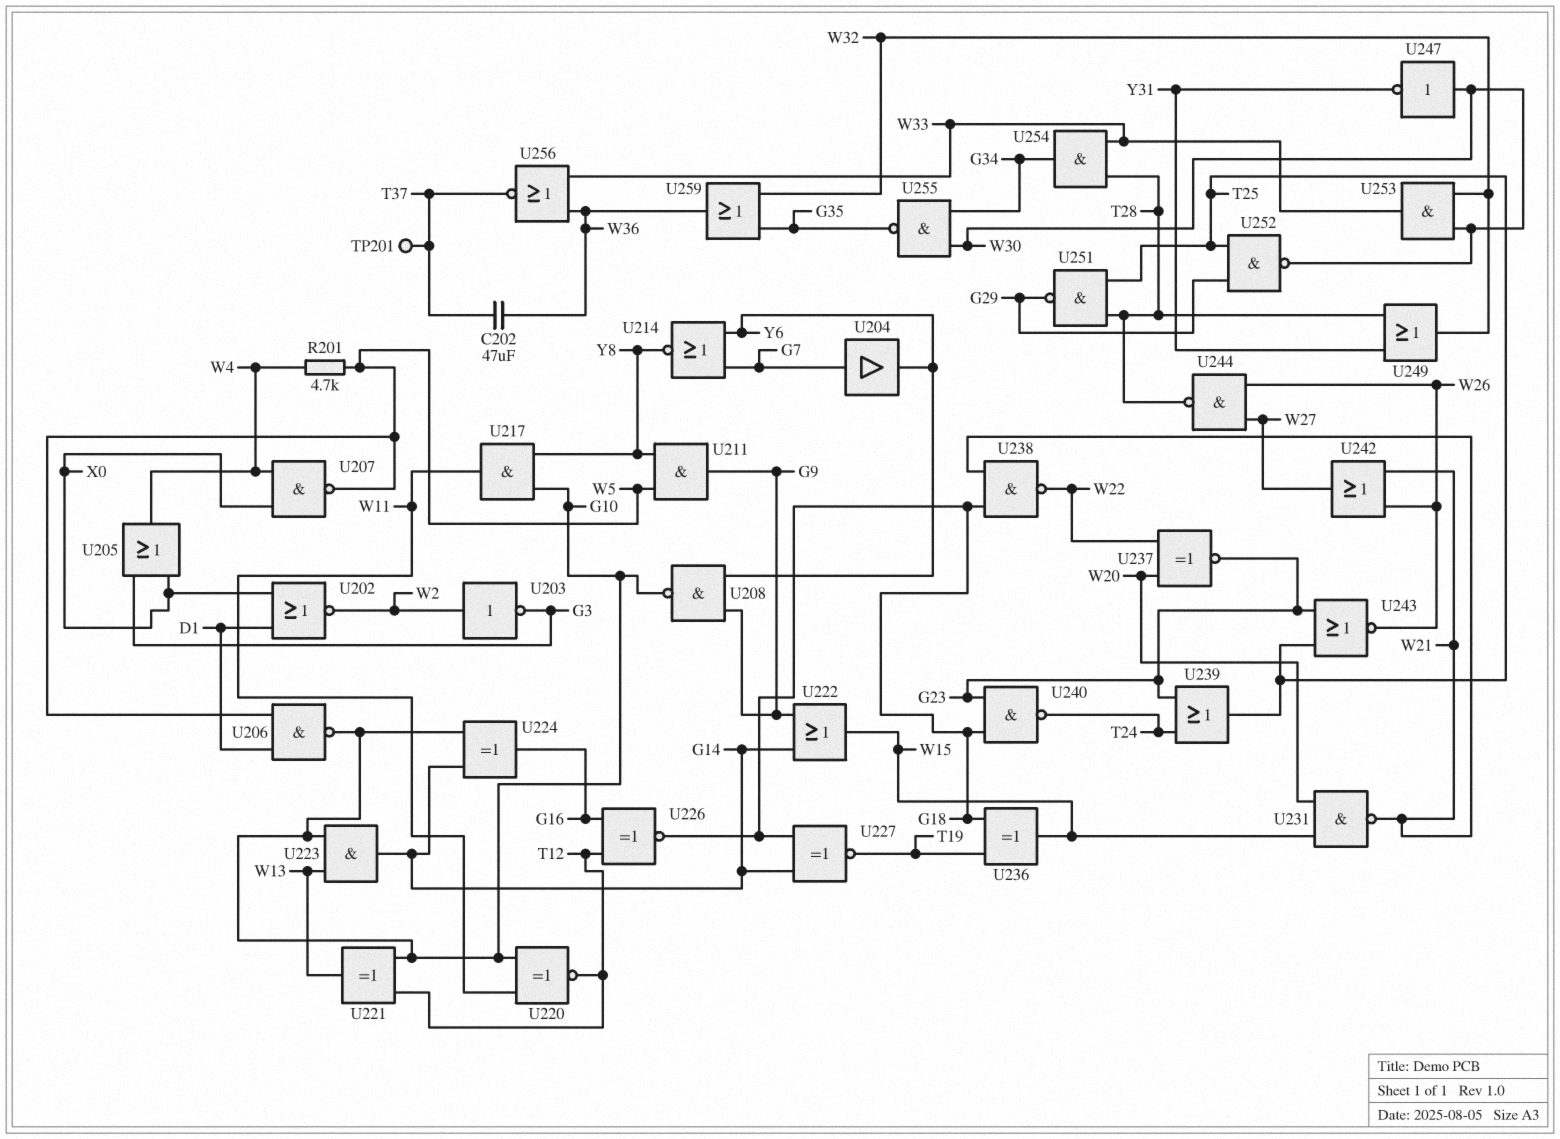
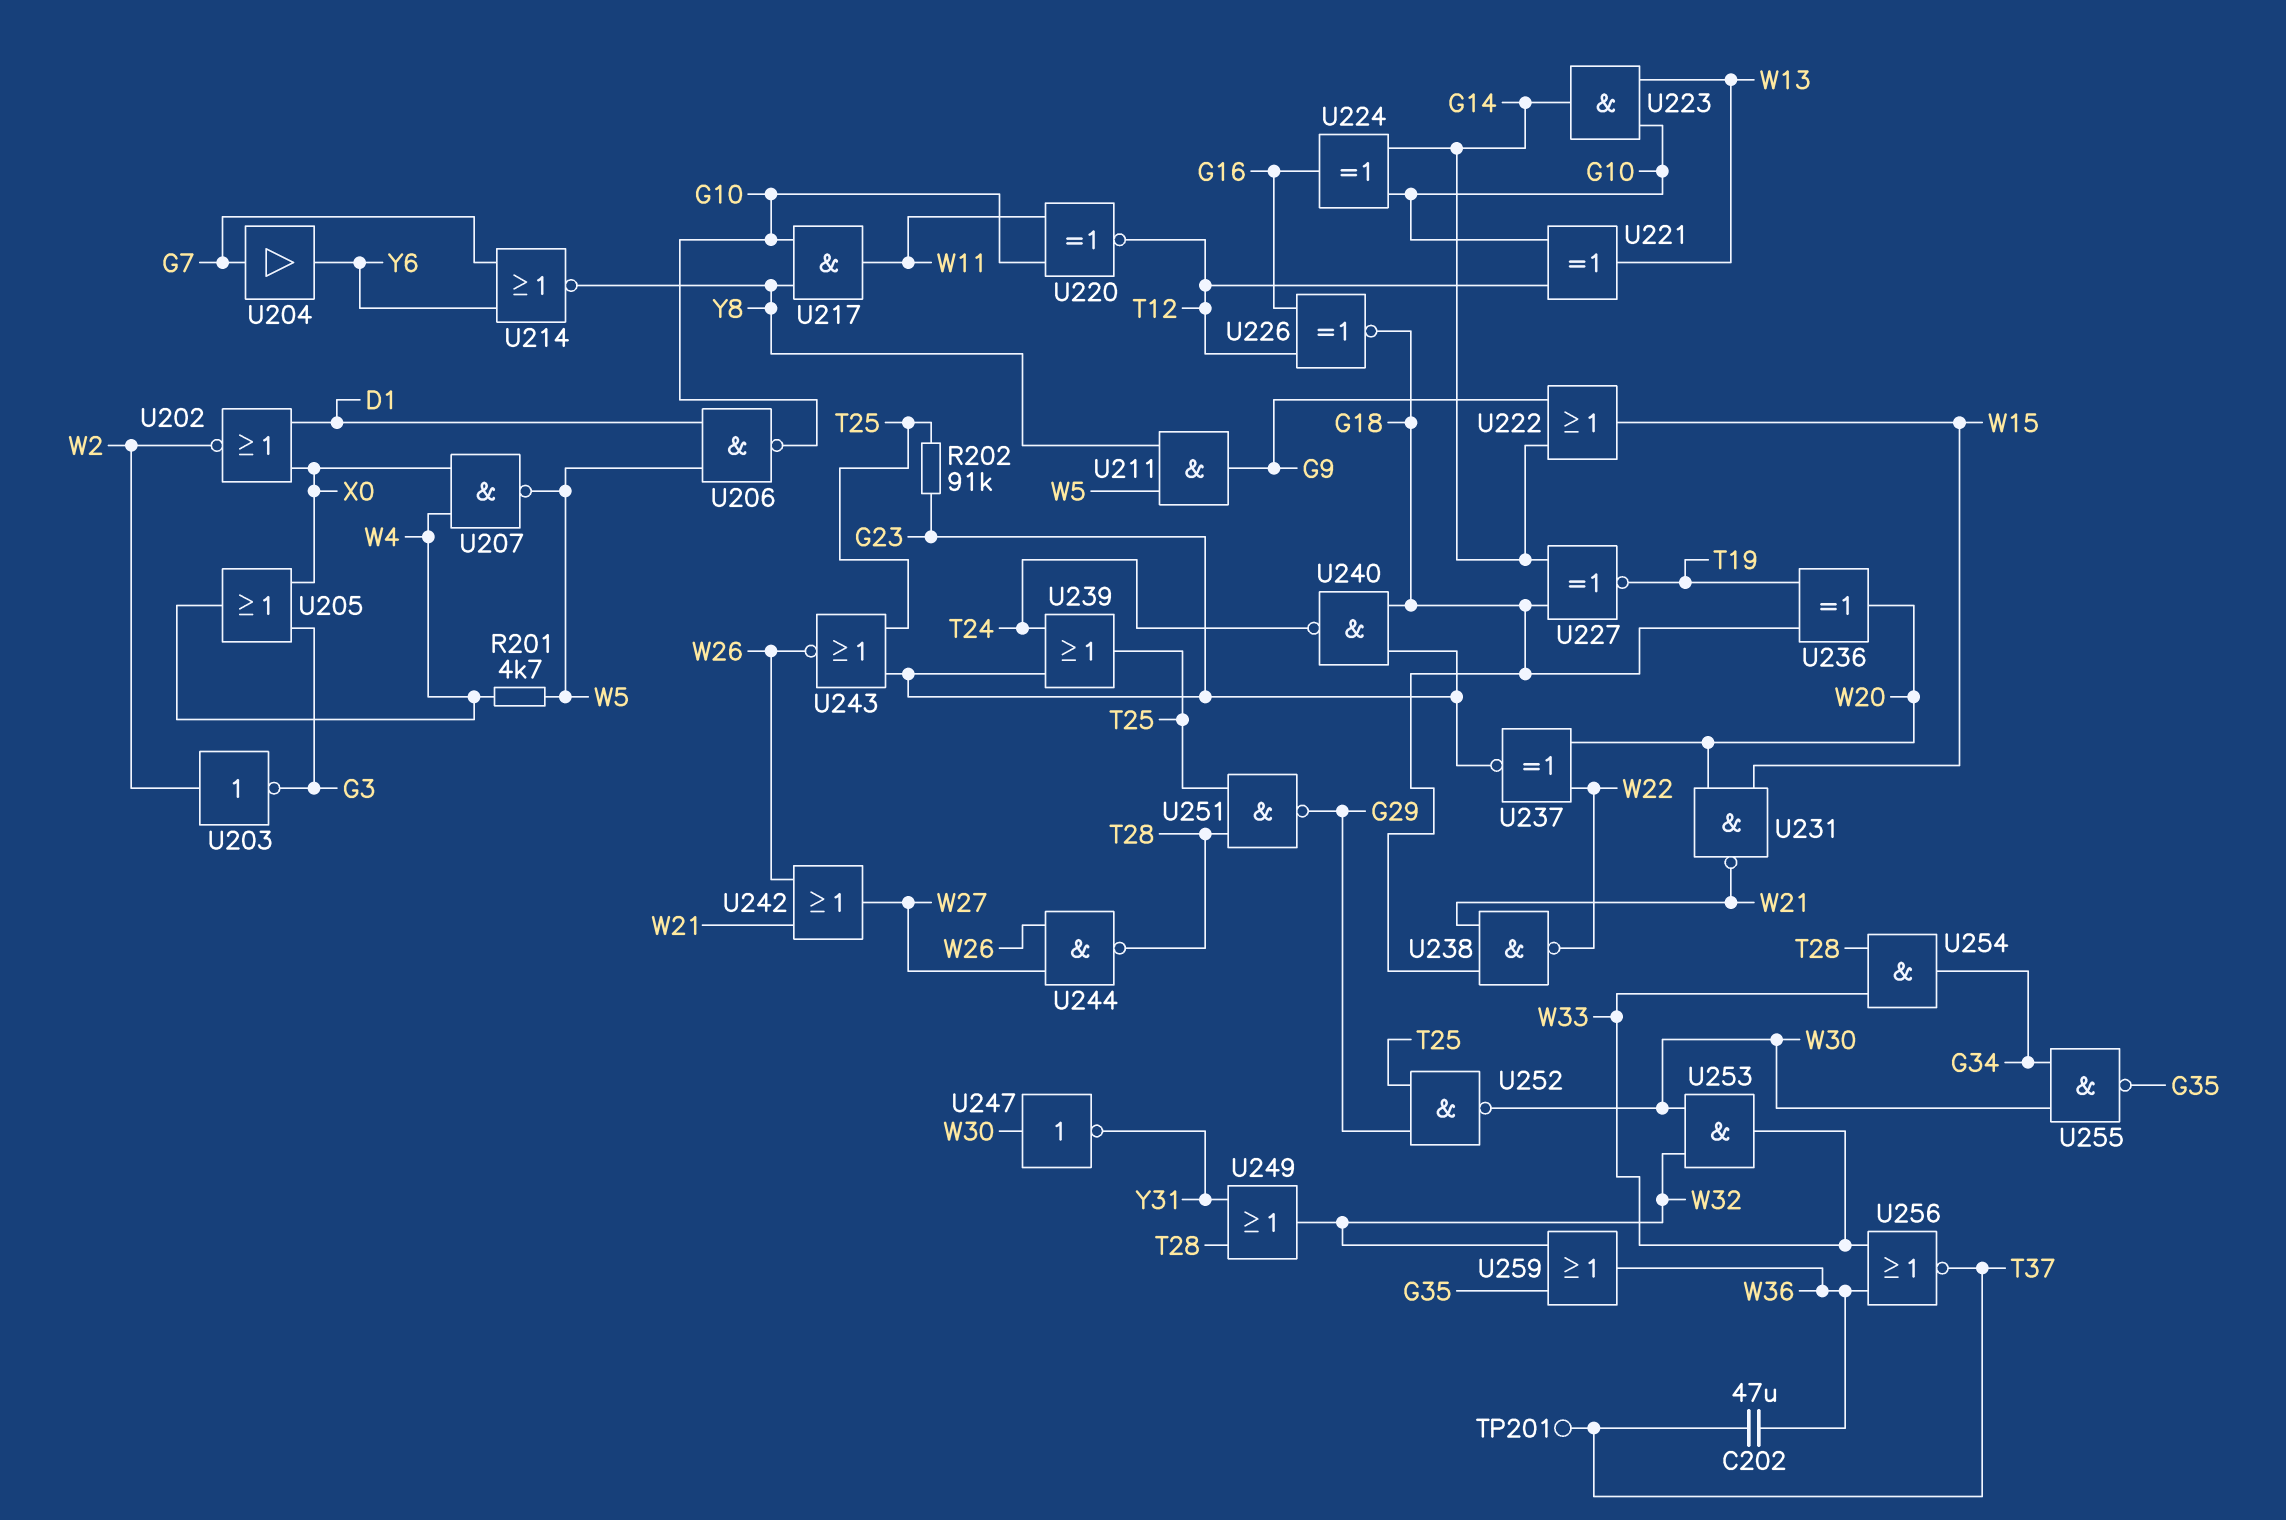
R202: none -> 91k (G23, T25)
U208: NAND (in G9, in Y6, out G10) -> none
U236: XOR (in G18, in T19, out W15) -> XOR (in G18, in T19, out W20)

